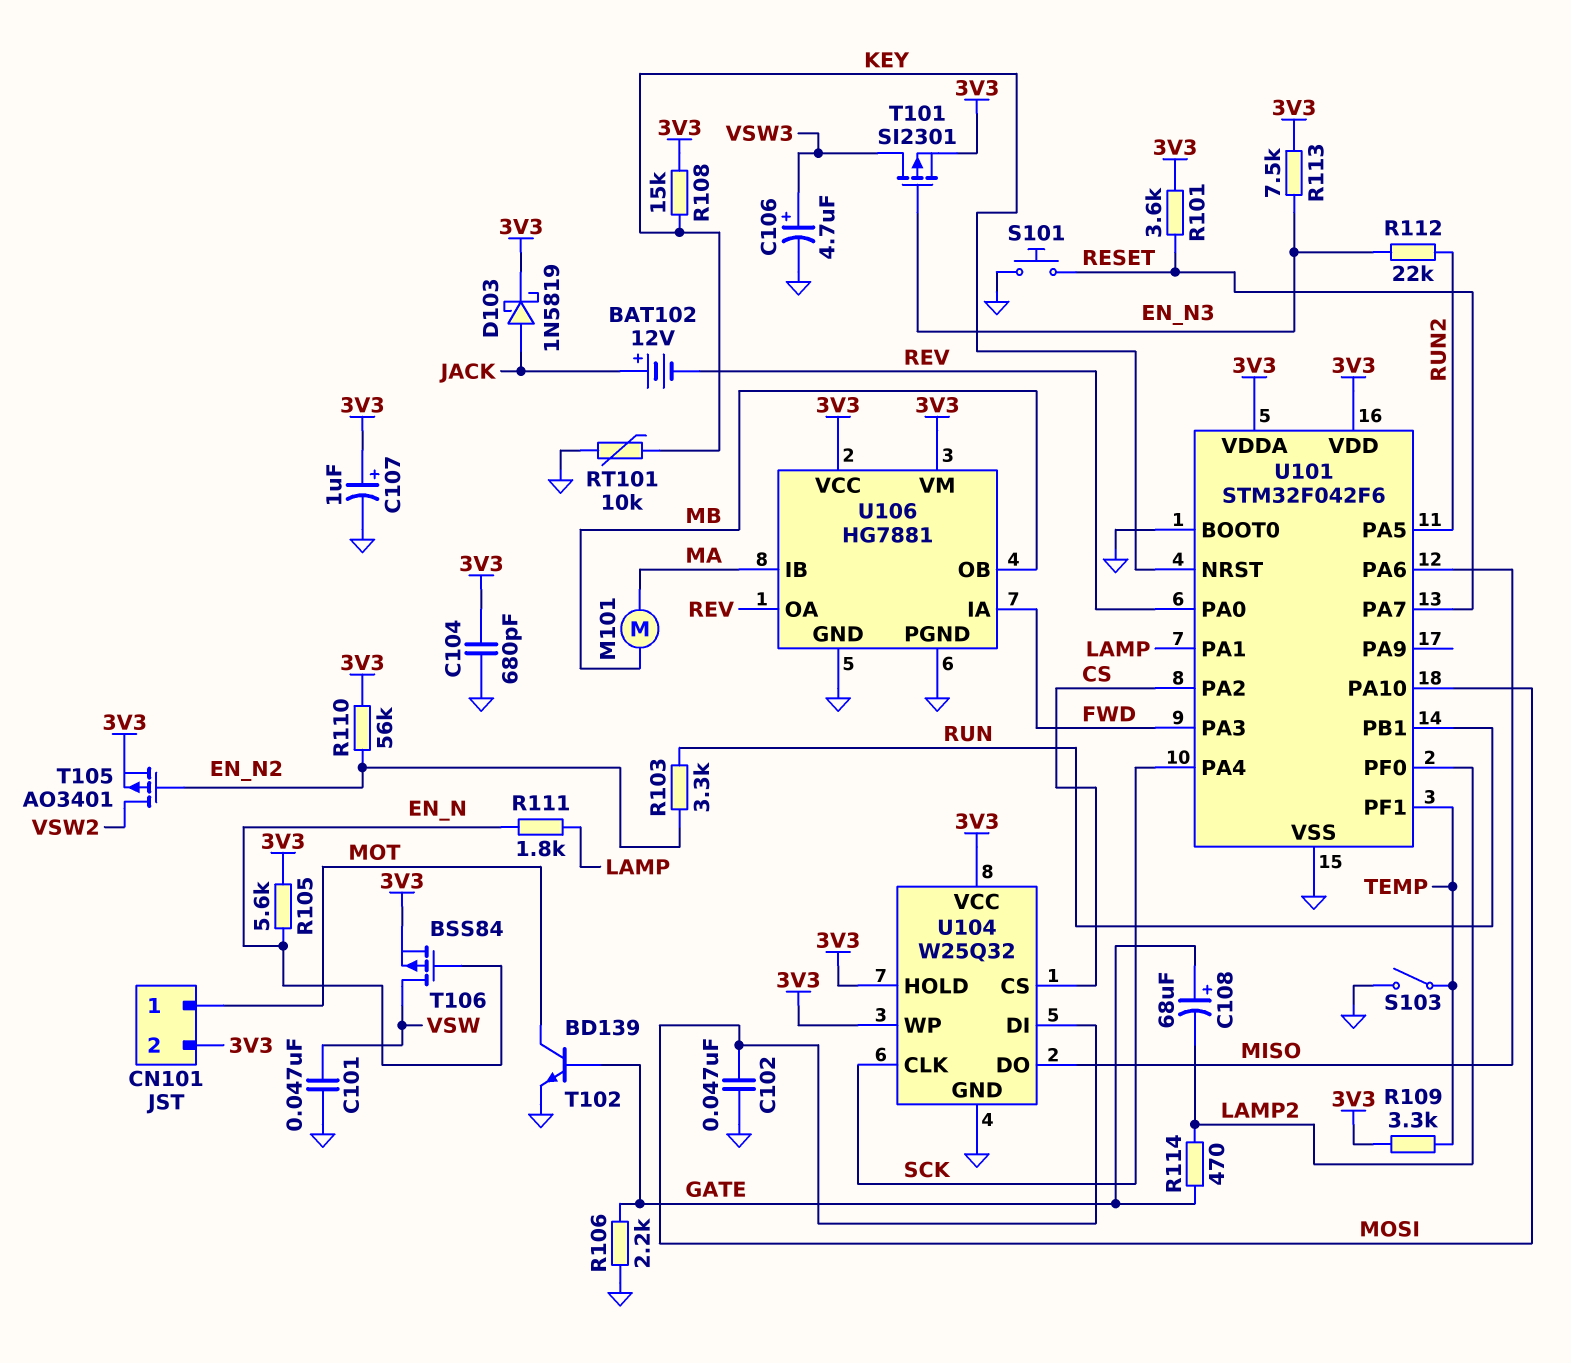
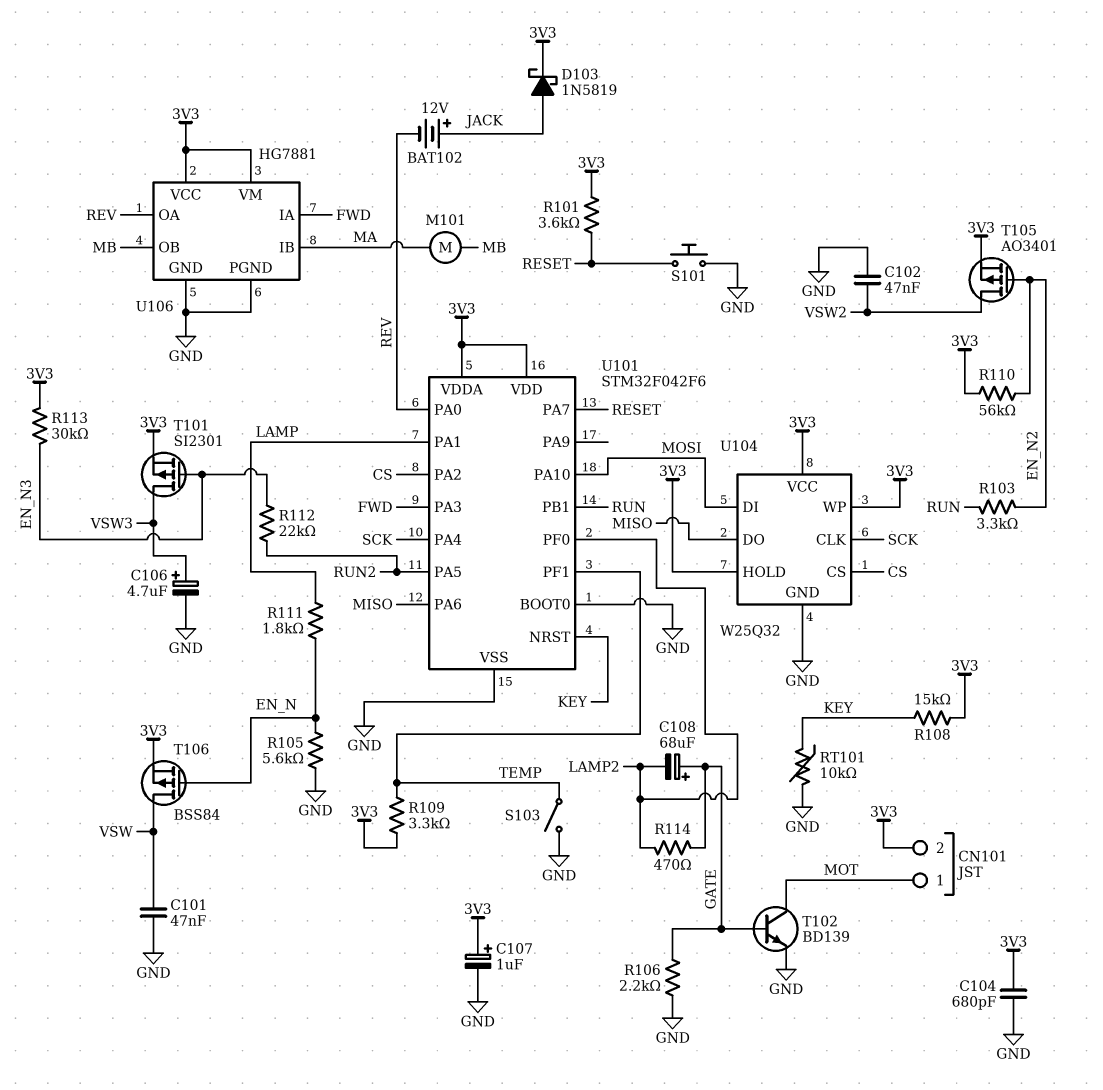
C102: 47nF (GND, MOSI) -> 47nF (GND, VSW2)
R105: 5.6k (3V3, EN_N) -> 5.6k (EN_N, GND)
R113: 7.5k (3V3, EN_N3) -> 30k (3V3, EN_N3)

